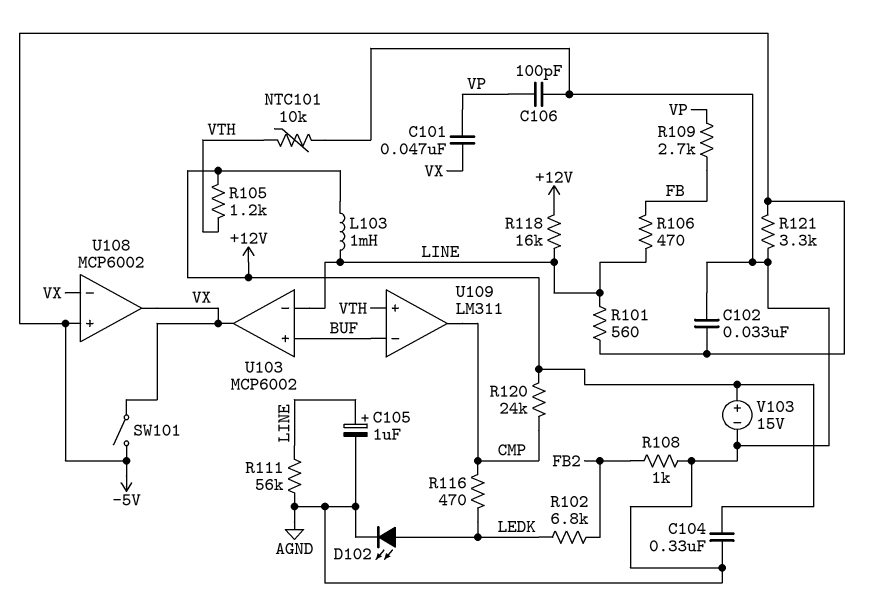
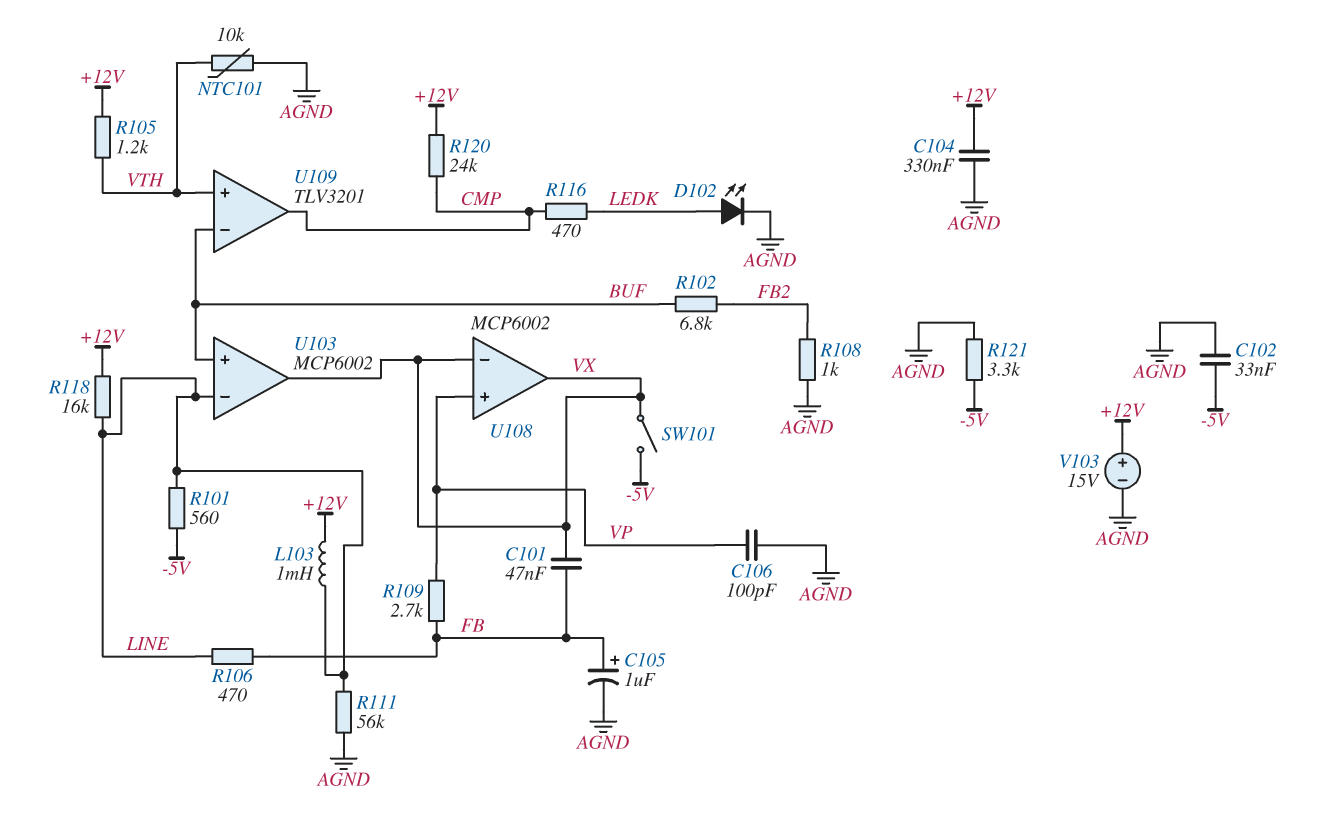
C101: 47nF (VP, VX) -> 47nF (FB, VX)
C105: 1uF (plus LINE, minus AGND) -> 1uF (plus FB, minus AGND)
R102: 6.8k (FB2, LEDK) -> 6.8k (BUF, FB2)
U108 pin in+: -5V -> VP
U109: LM311 -> TLV3201

